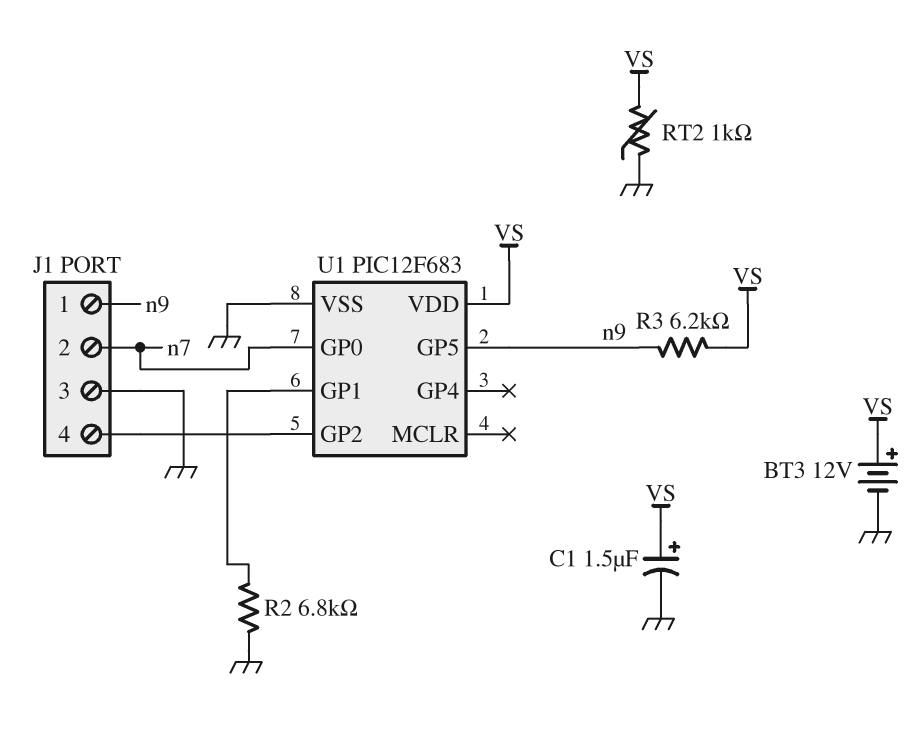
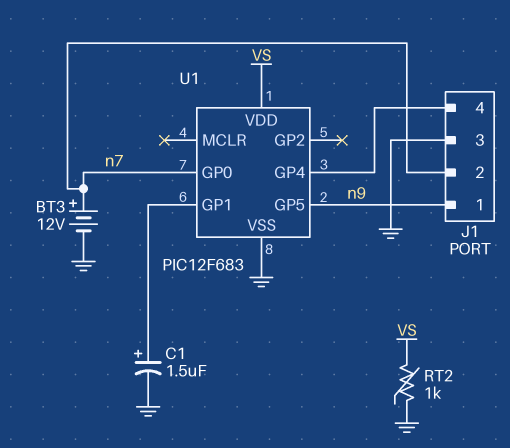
BT3: 12V (plus VS, minus GND) -> 12V (plus n7, minus GND)
C1: 1.5uF (plus VS, minus GND) -> 1.5uF (plus U1/GP1, minus GND)
R2: 6.8k (GND, U1/GP1) -> none
R3: 6.2k (VS, n9) -> none
U1 pin GP2: J1/4 -> none
U1 pin GP4: none -> J1/4

